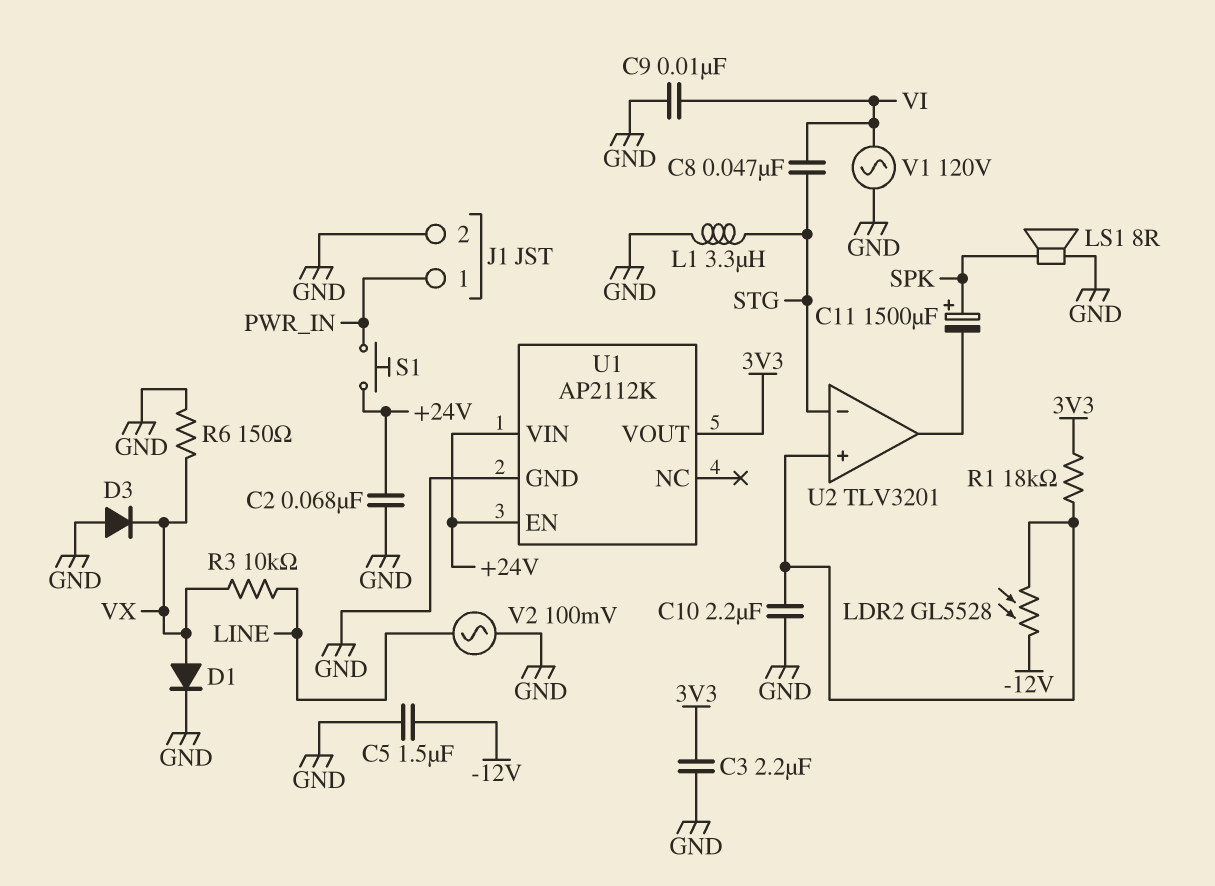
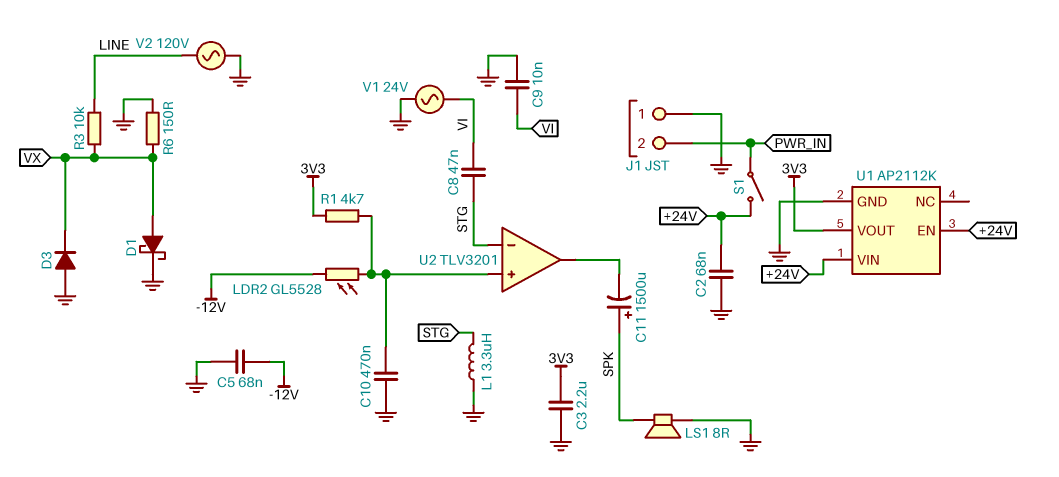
C5: 1.5uF (-12V, GND) -> 68nF (-12V, GND)
C10: 2.2uF (GND, U2/in+) -> 470nF (GND, U2/in+)
D1: diode (A VX, K GND) -> schottky (A VX, K GND)
J1 pin 1: PWR_IN -> GND
J1 pin 2: GND -> PWR_IN
R1: 18k (3V3, U2/in+) -> 4.7k (3V3, U2/in+)
S1: button (+24V, PWR_IN) -> switch (+24V, PWR_IN)
V1: AC 120V (GND, VI) -> AC 24V (GND, VI)
V2: AC 100mV (GND, LINE) -> AC 120V (GND, LINE)

